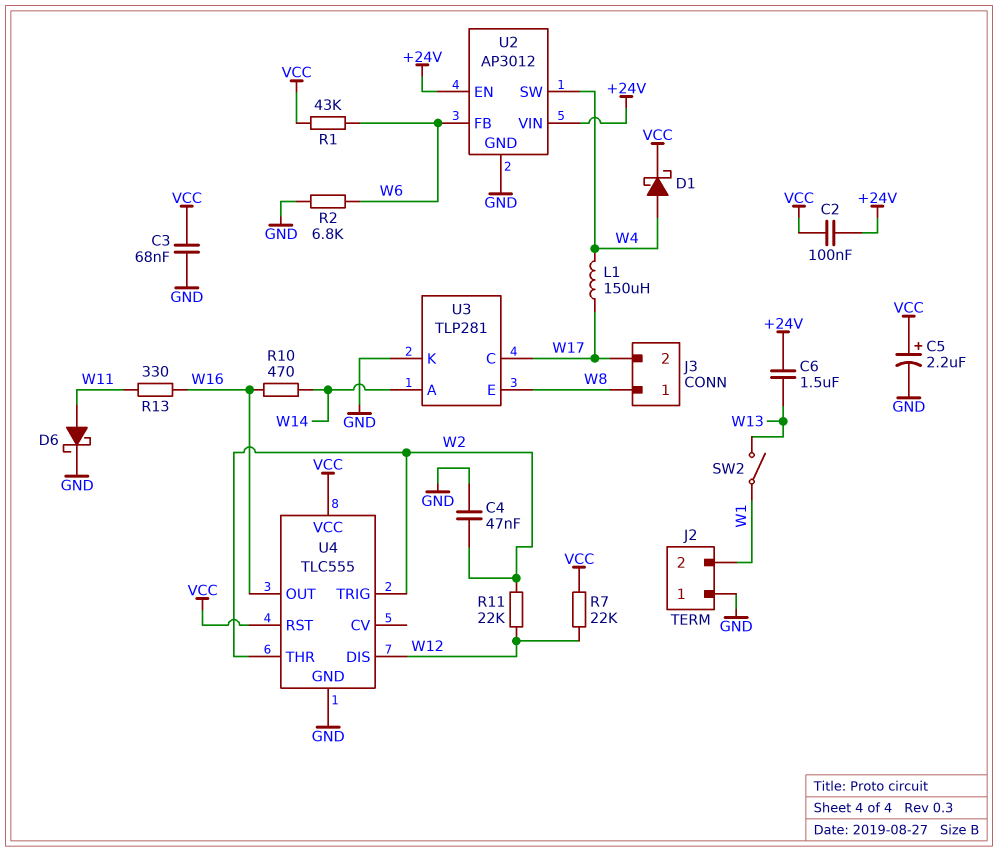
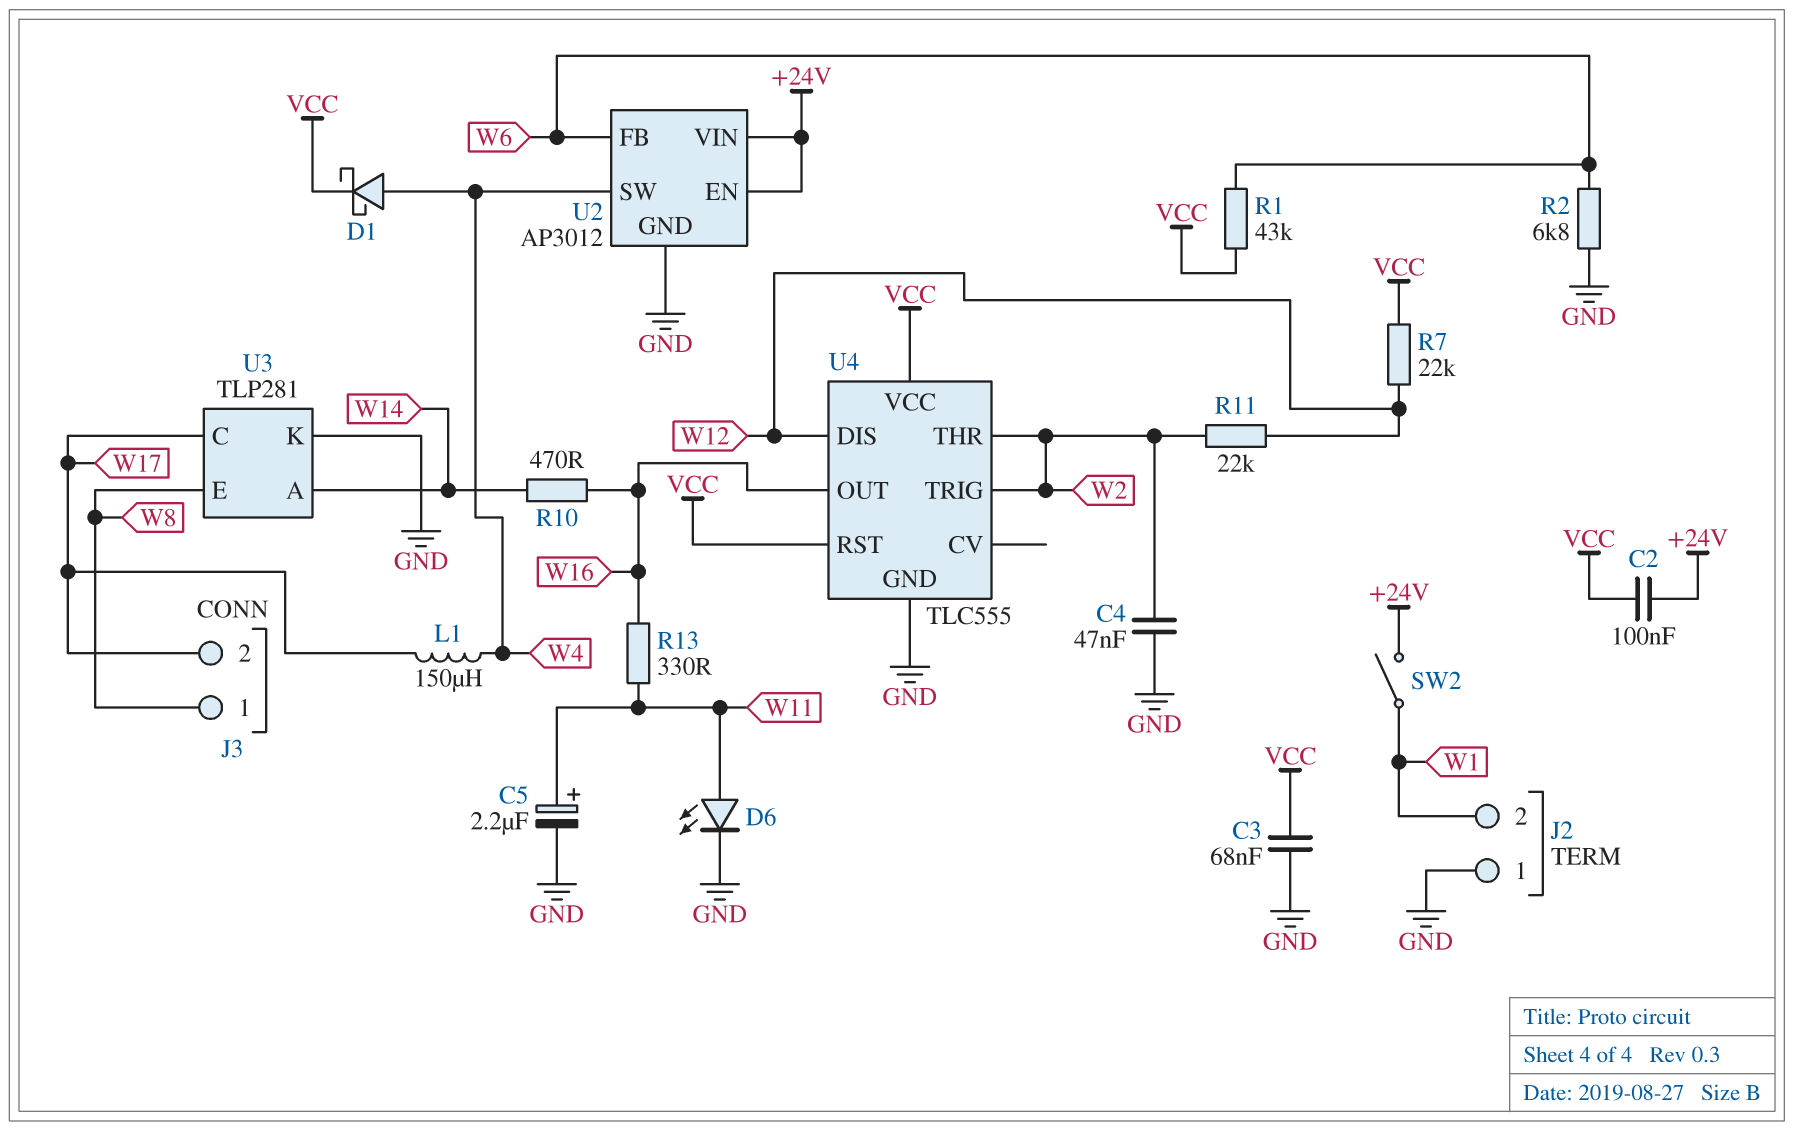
C5: 2.2uF (plus VCC, minus GND) -> 2.2uF (plus W11, minus GND)
C6: 1.5uF (+24V, W13) -> none
D6: schottky (A W11, K GND) -> LED (A W11, K GND)
SW2: switch (W1, W13) -> switch (+24V, W1)

